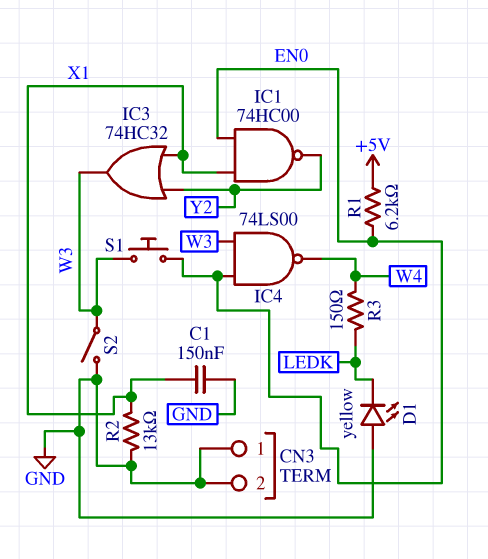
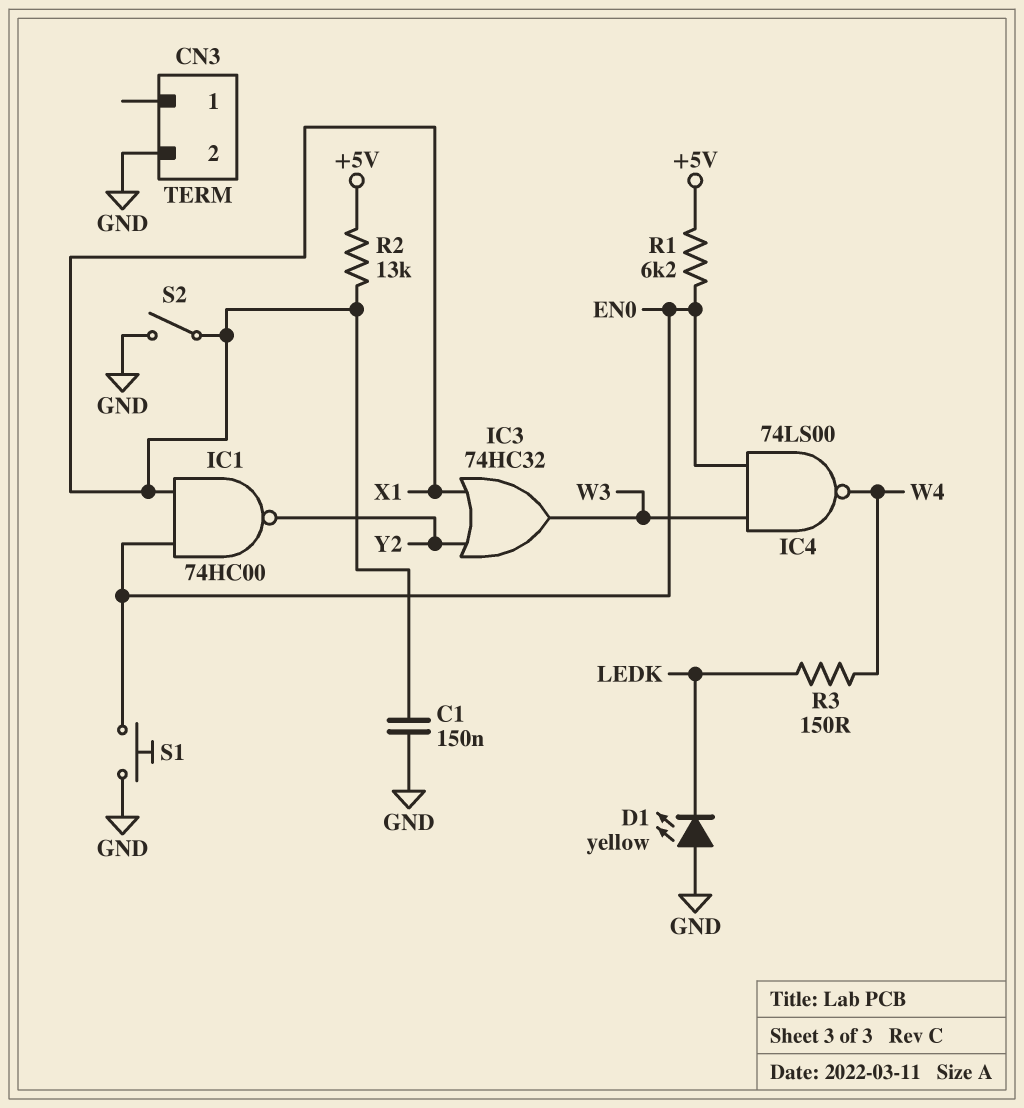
CN3 pin 1: GND -> none
R2: 13k (GND, X1) -> 13k (+5V, X1)
S1: button (EN0, W3) -> button (EN0, GND)
S2: switch (GND, W3) -> switch (GND, X1)

